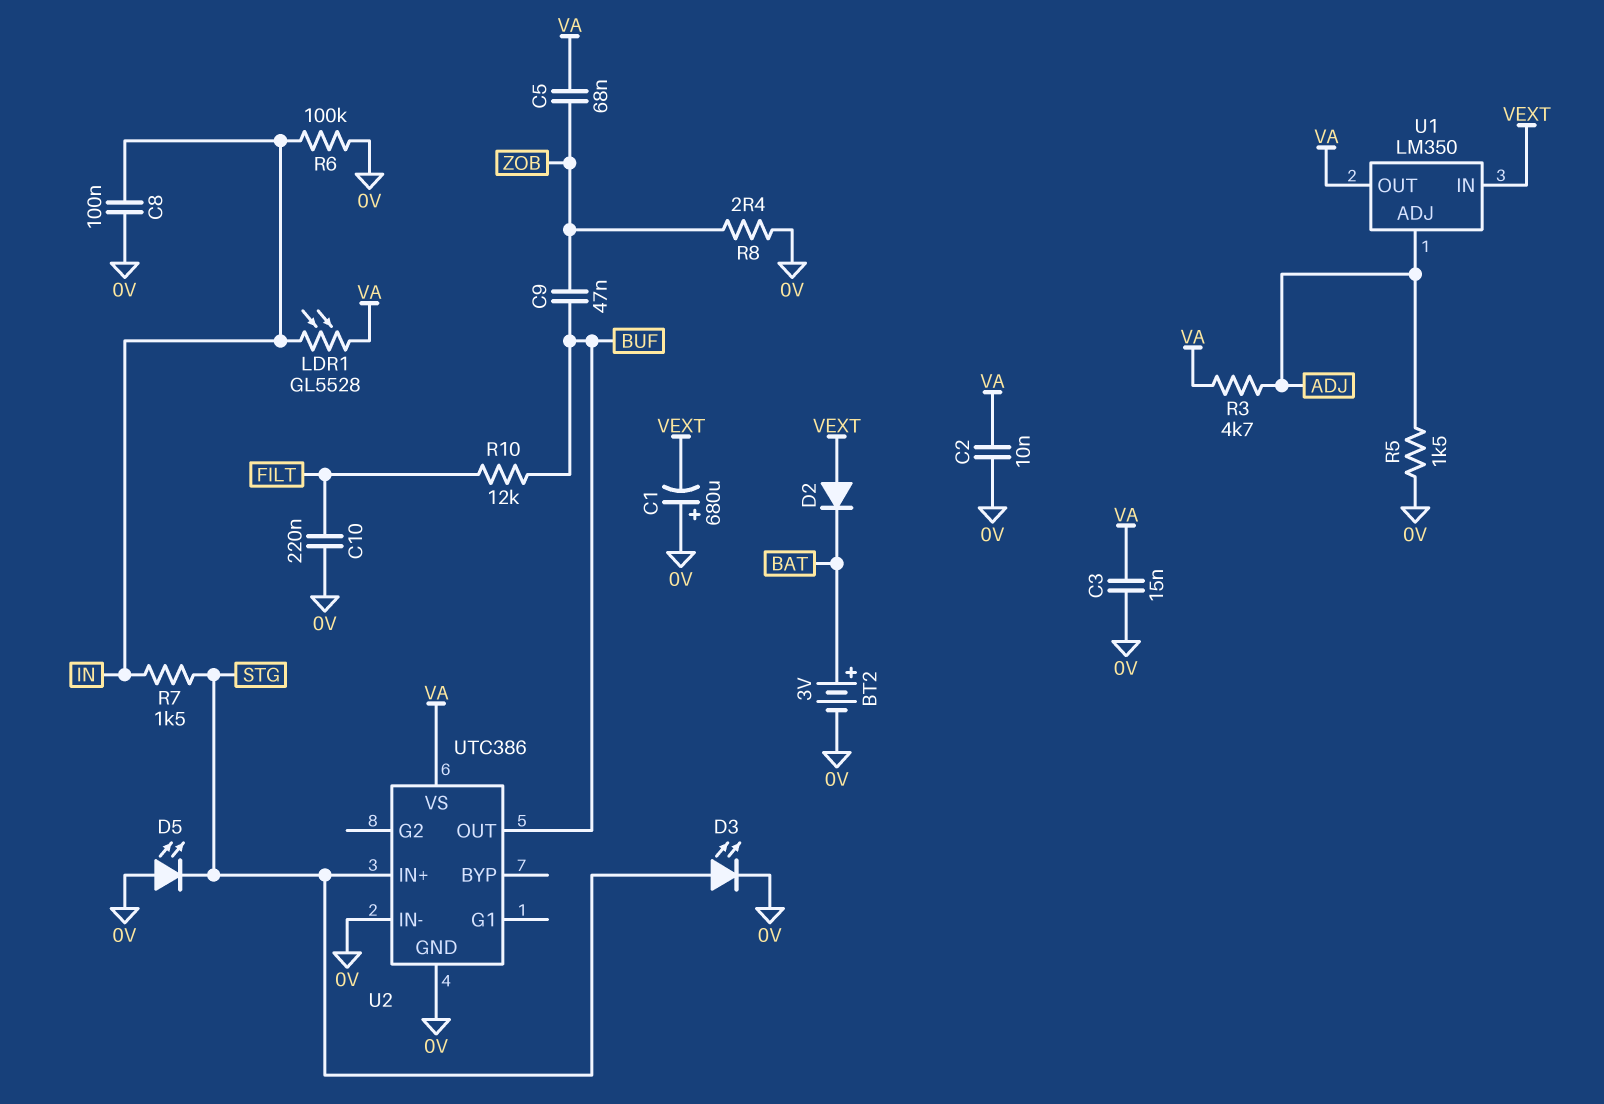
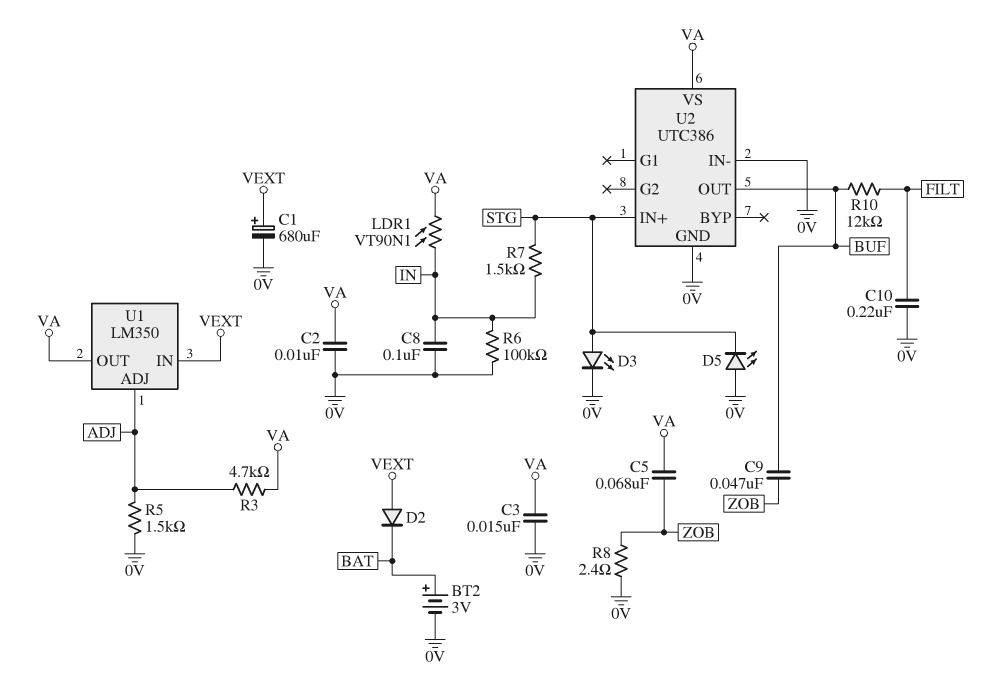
C1: 680uF (plus 0V, minus VEXT) -> 680uF (plus VEXT, minus 0V)
LDR1: GL5528 (IN, VA) -> VT90N1 (IN, VA)

